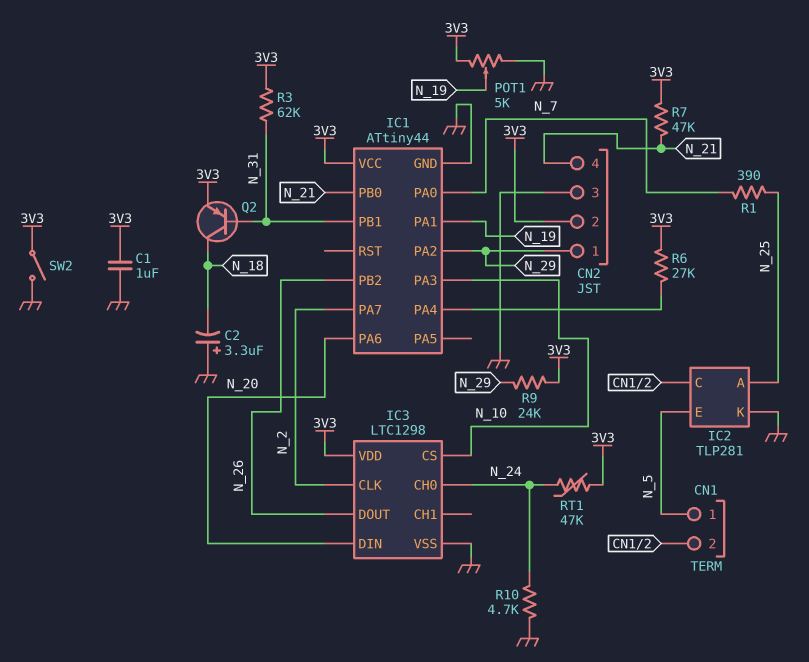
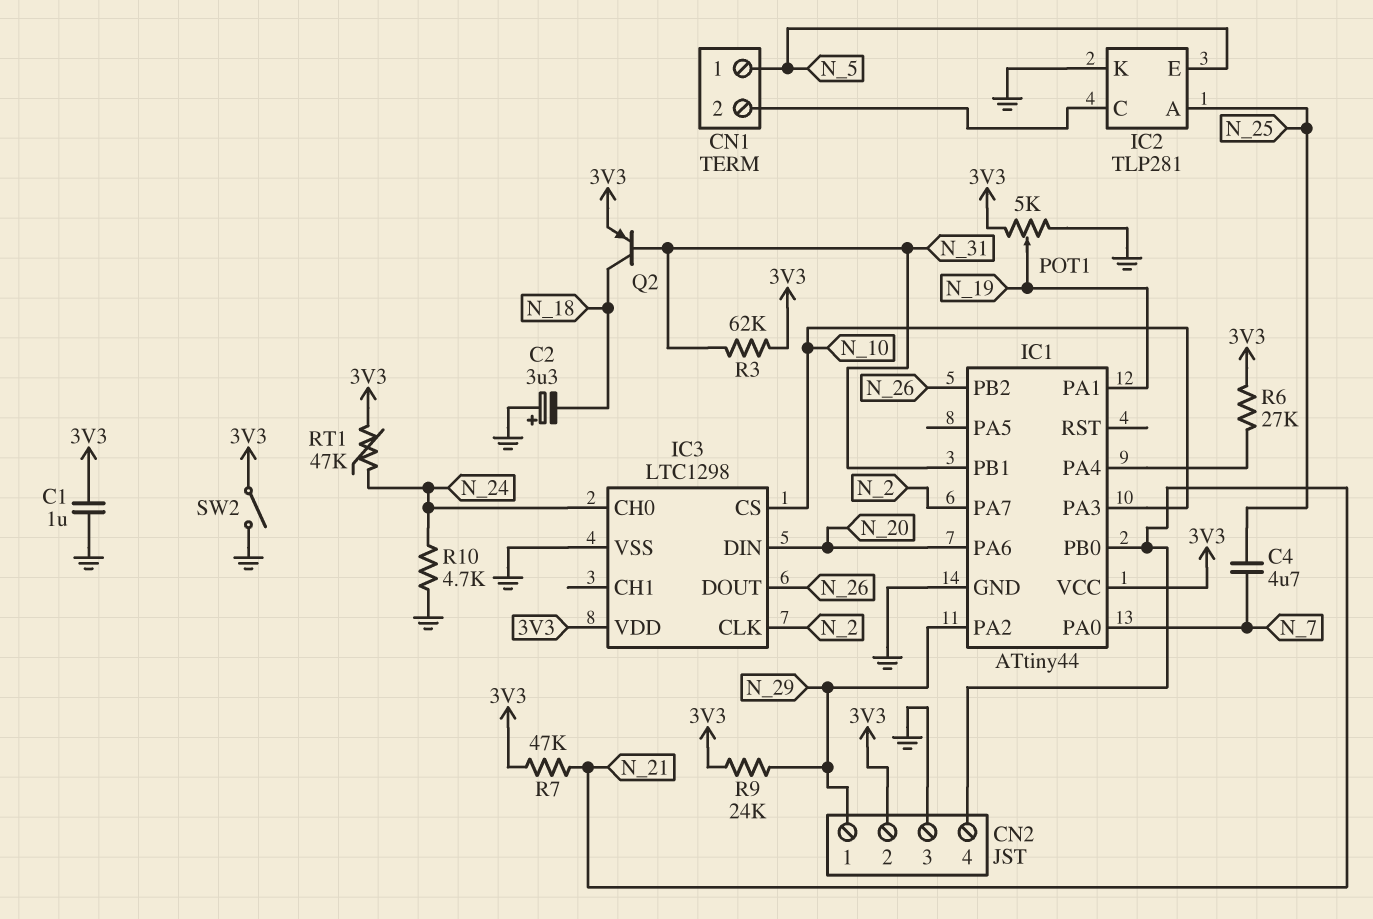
C4: none -> 4.7uF (N_7, N_25)
R1: 390 (N_7, N_25) -> none

